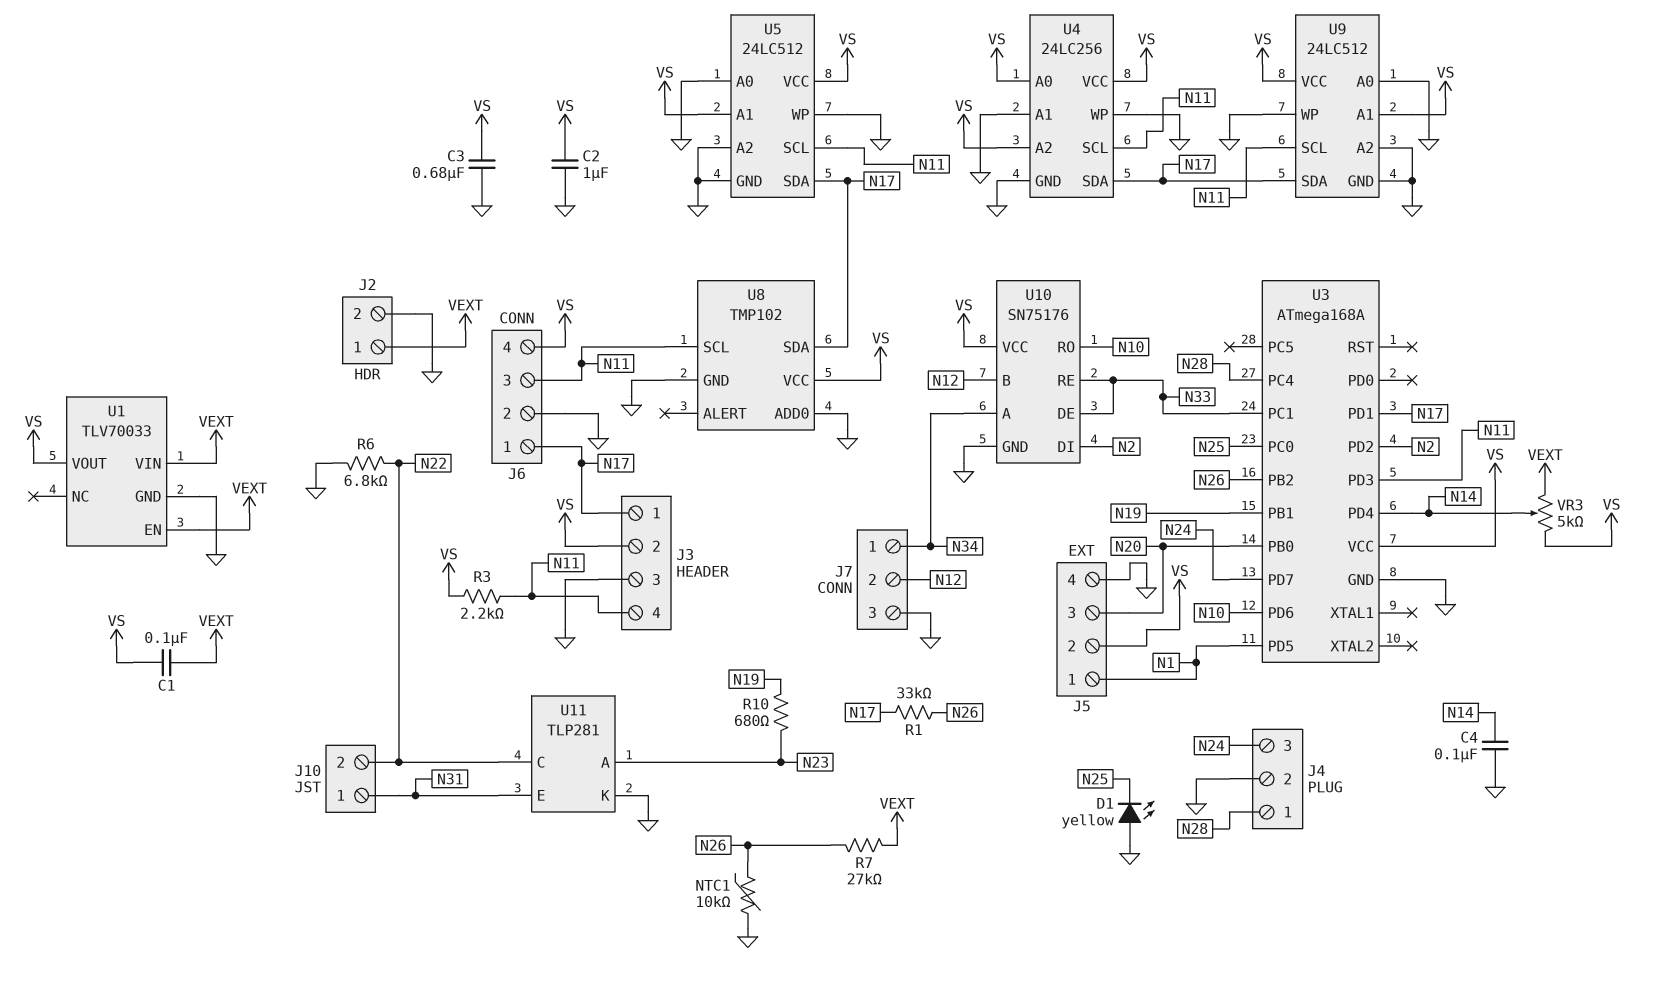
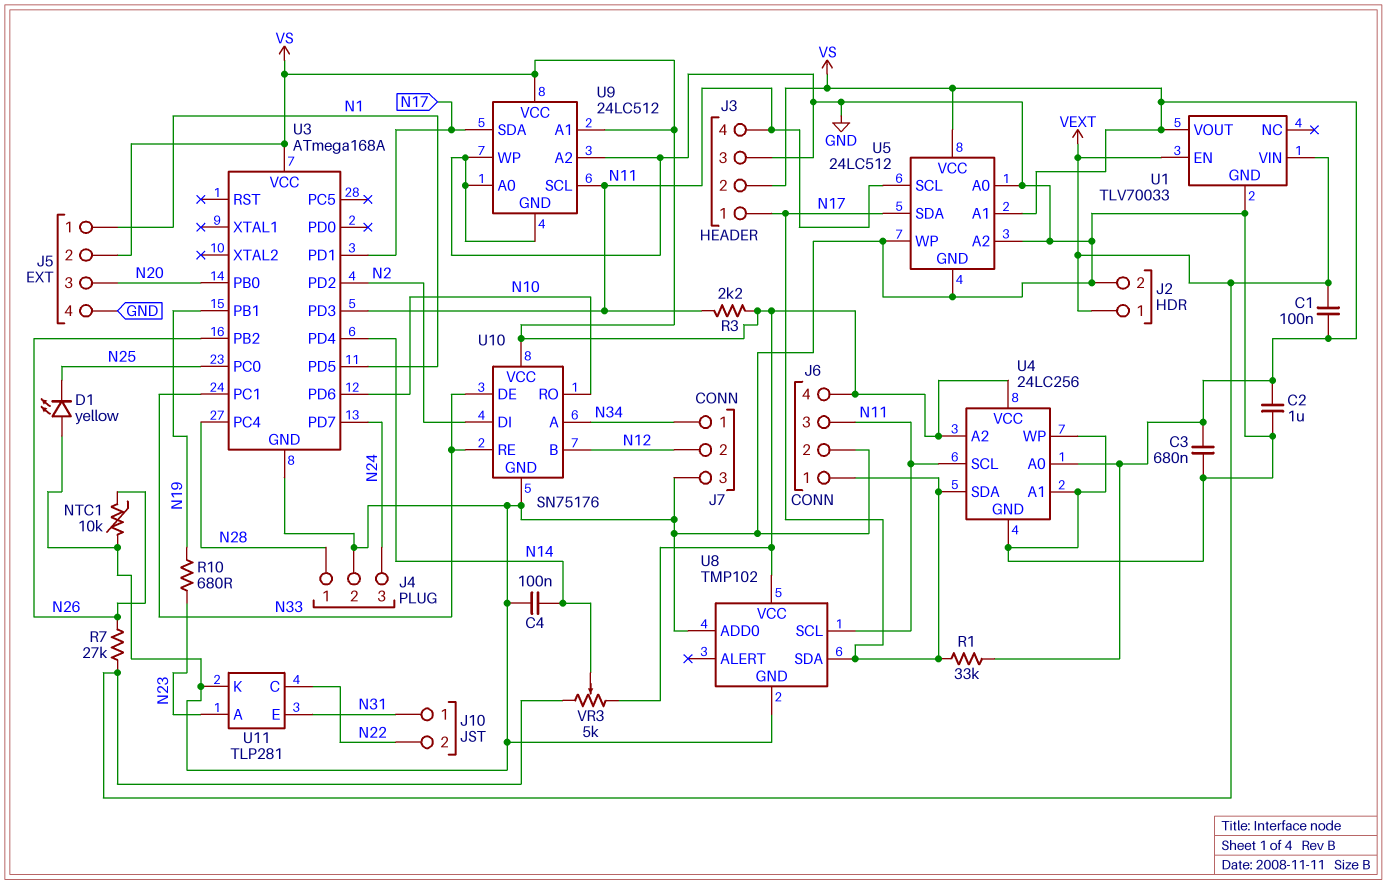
R1: 33k (N17, N26) -> 33k (N17, VS)
R6: 6.8k (GND, N22) -> none

